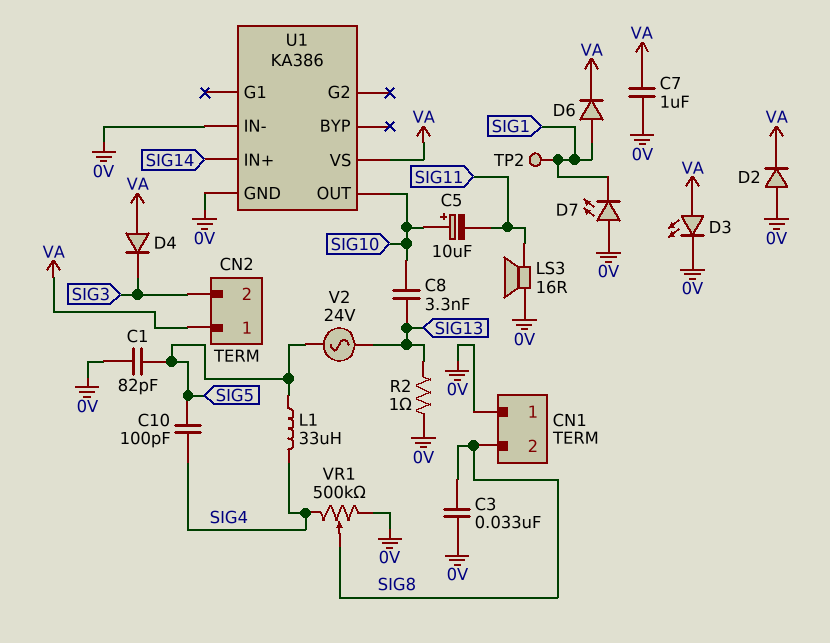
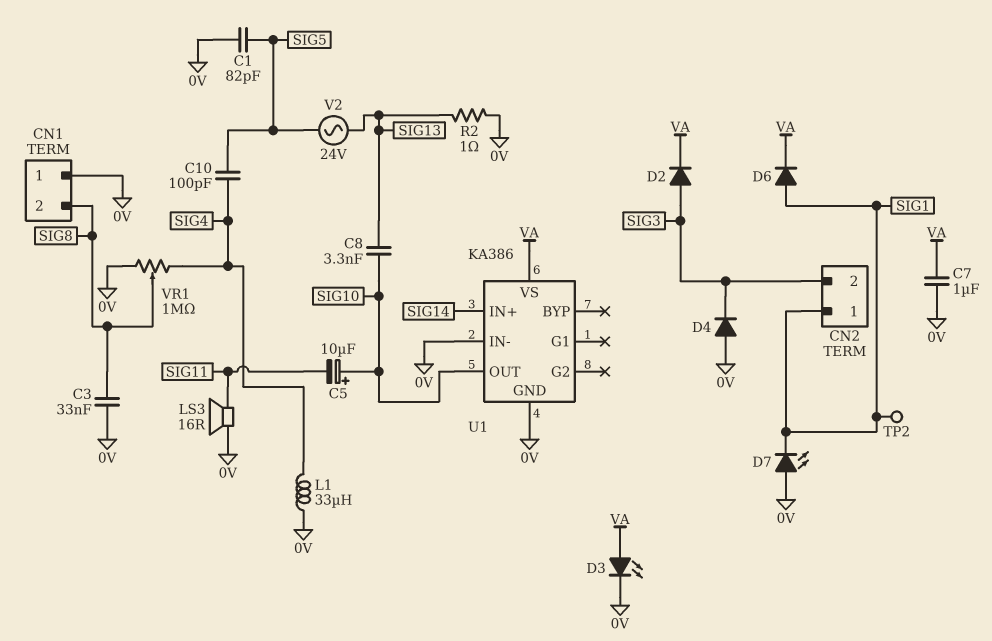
CN2 pin 1: VA -> SIG1
D2: diode (A 0V, K VA) -> diode (A SIG3, K VA)
D4: diode (A VA, K SIG3) -> diode (A 0V, K SIG3)
L1: 33uH (SIG4, SIG5) -> 33uH (0V, SIG4)
VR1: 500k (0V, SIG4, wiper SIG8) -> 1M (0V, SIG4, wiper SIG8)

